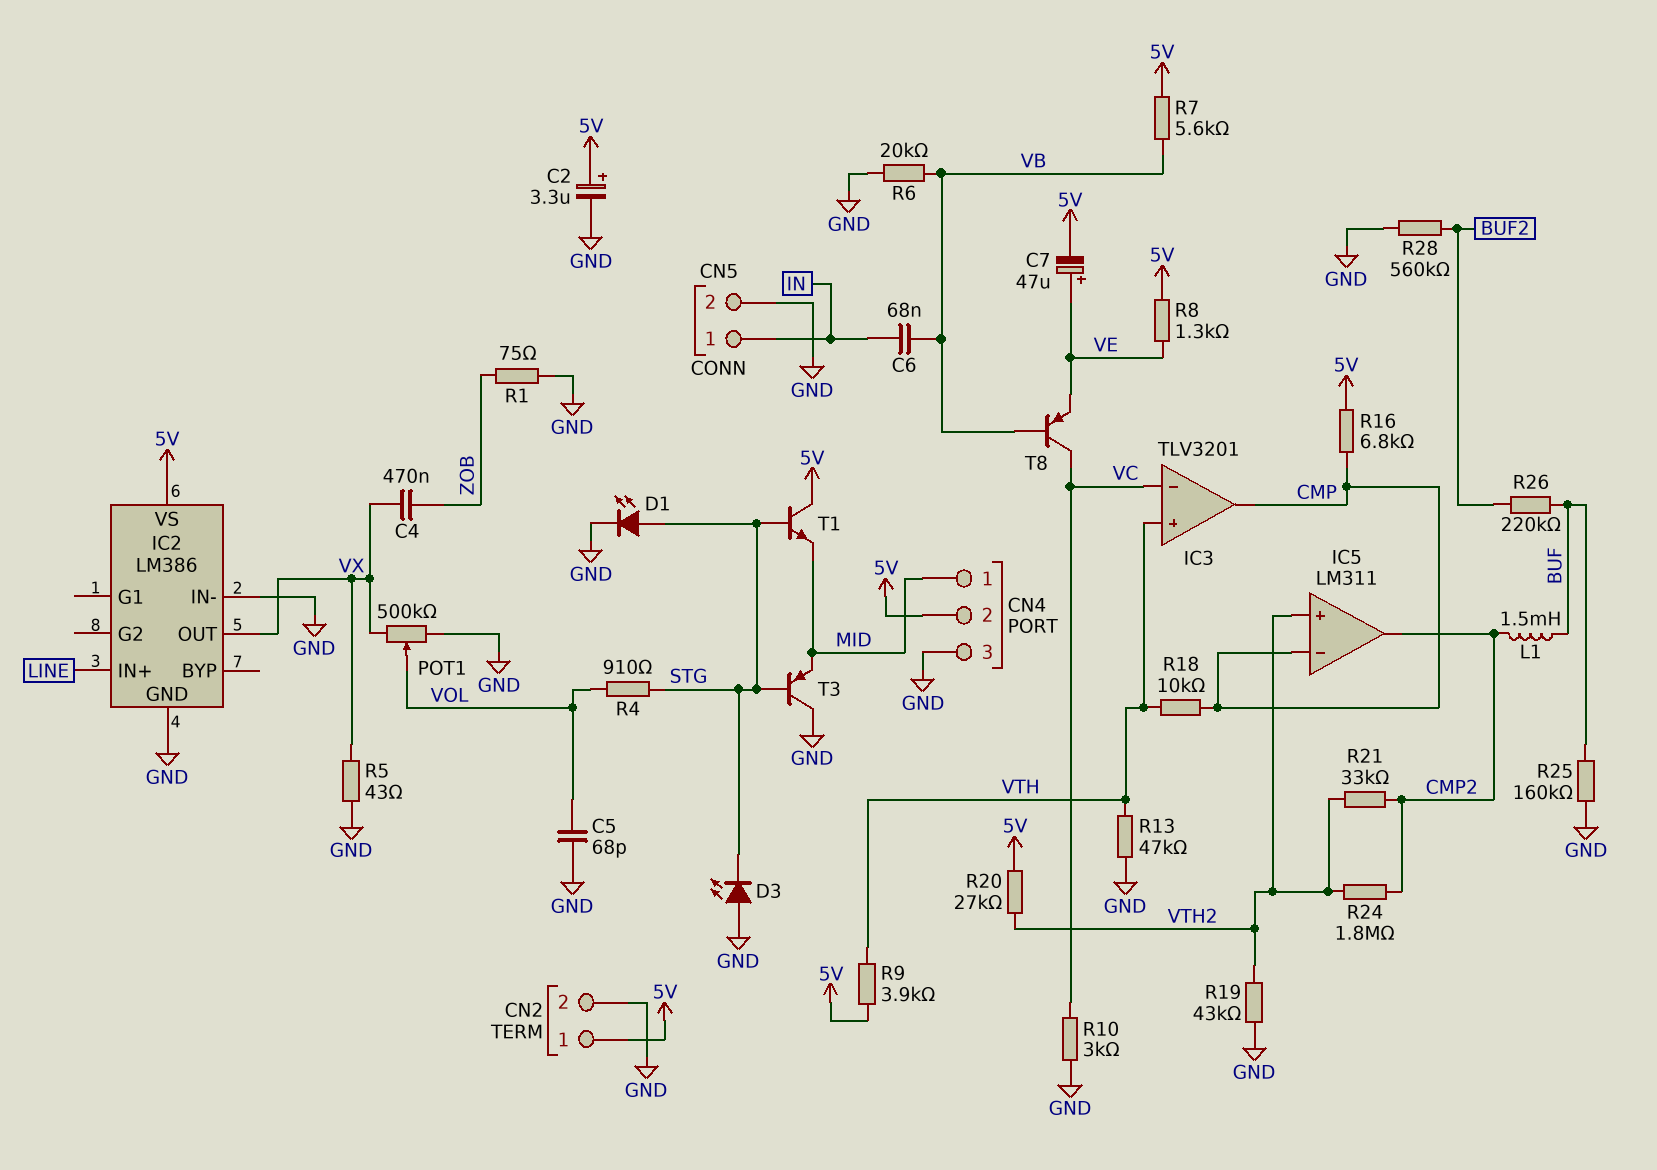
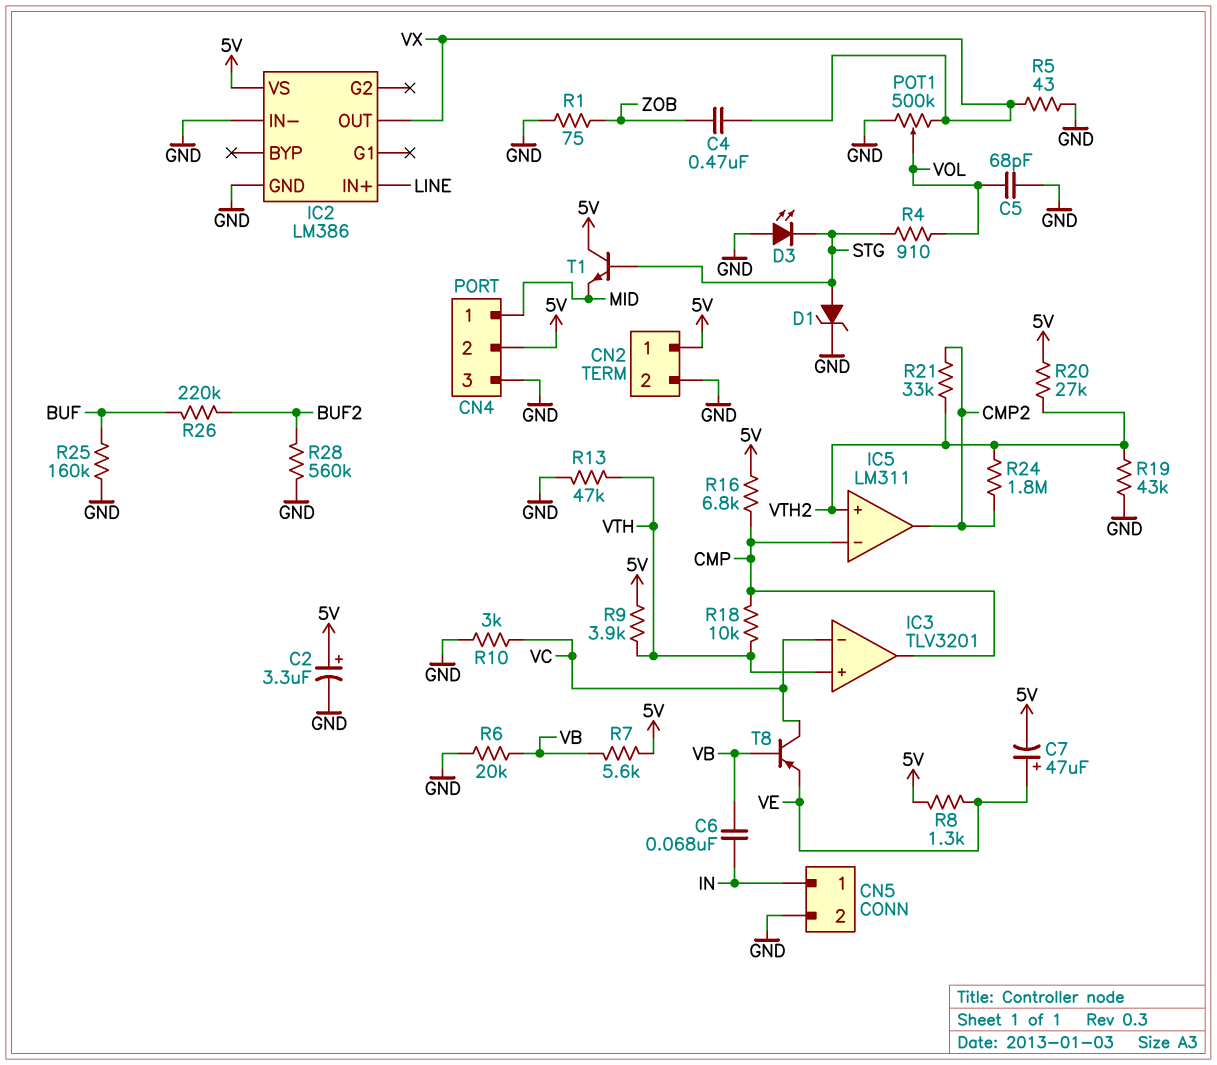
D1: LED (A STG, K GND) -> zener (A STG, K GND)
L1: 1.5mH (BUF, CMP2) -> none
T3: PNP (B STG, C GND, E MID) -> none

